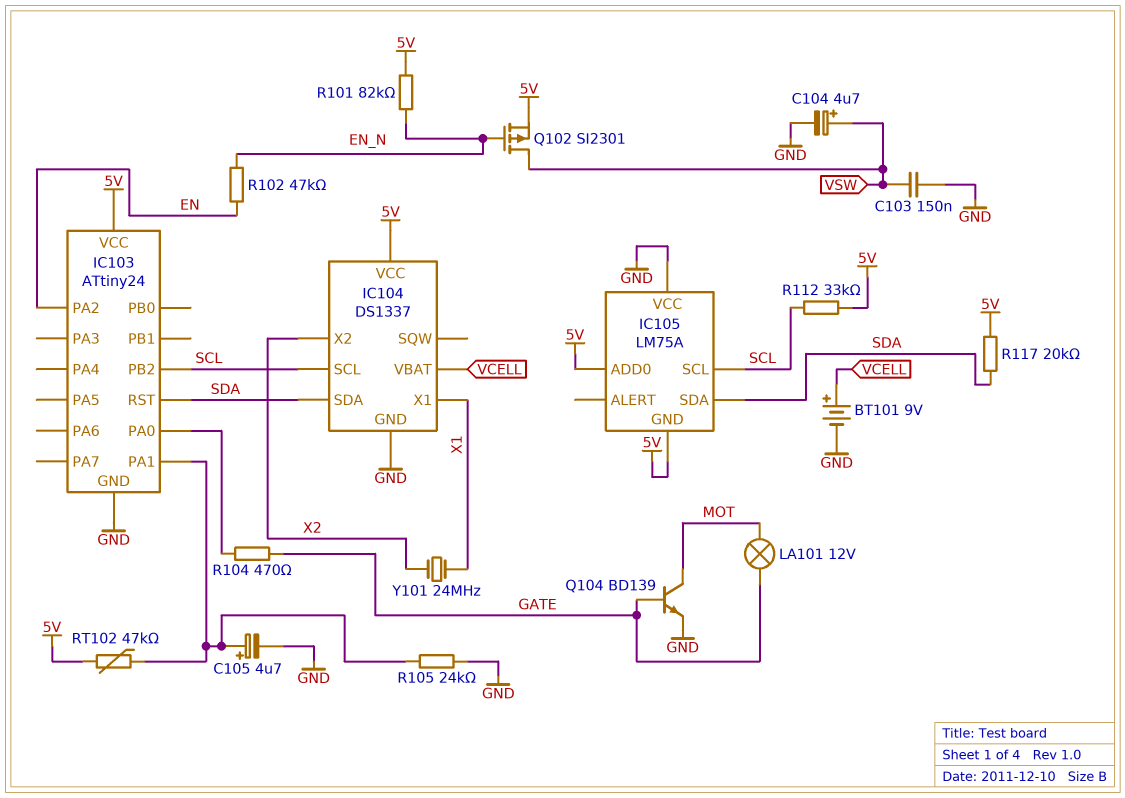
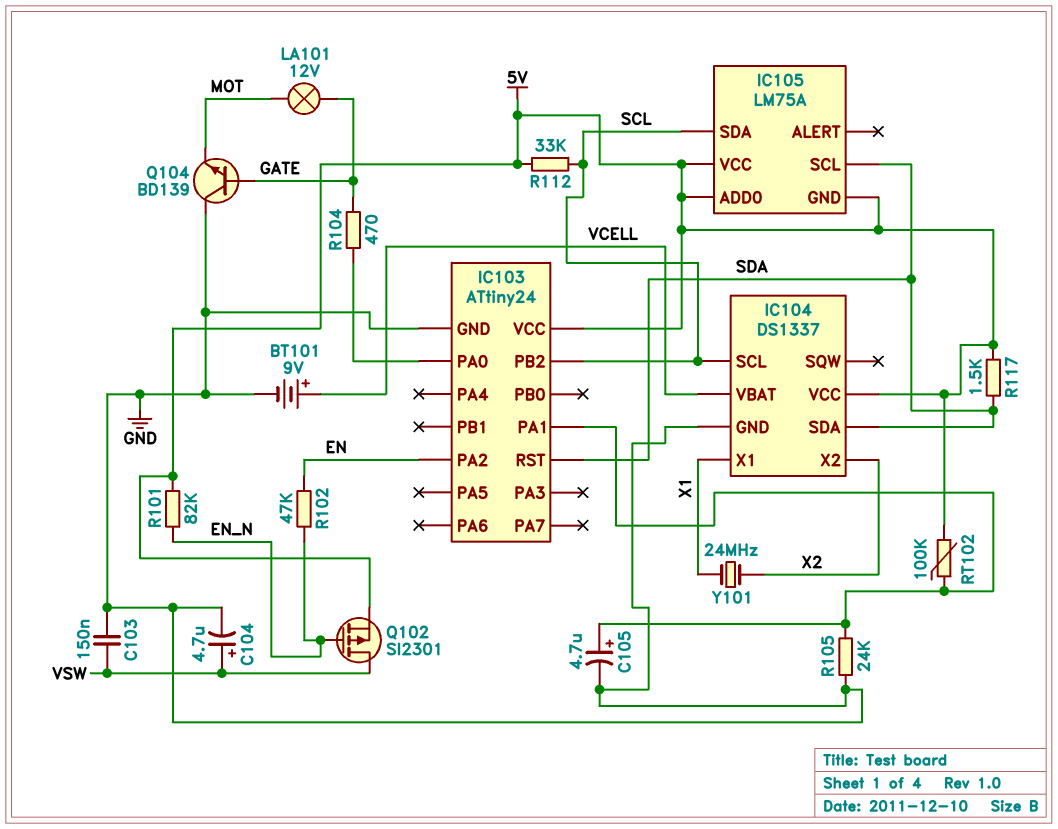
IC105 pin SCL: SCL -> SDA
IC105 pin SDA: SDA -> SCL
IC105 pin VCC: GND -> 5V
Q104: NPN BD139 (B GATE, C MOT, E GND) -> NPN BD139 (B GATE, C GND, E MOT)
R117: 20k (5V, SDA) -> 1.5k (5V, SDA)
RT102: 47k (5V, IC103/PA1) -> 100k (5V, IC103/PA1)

